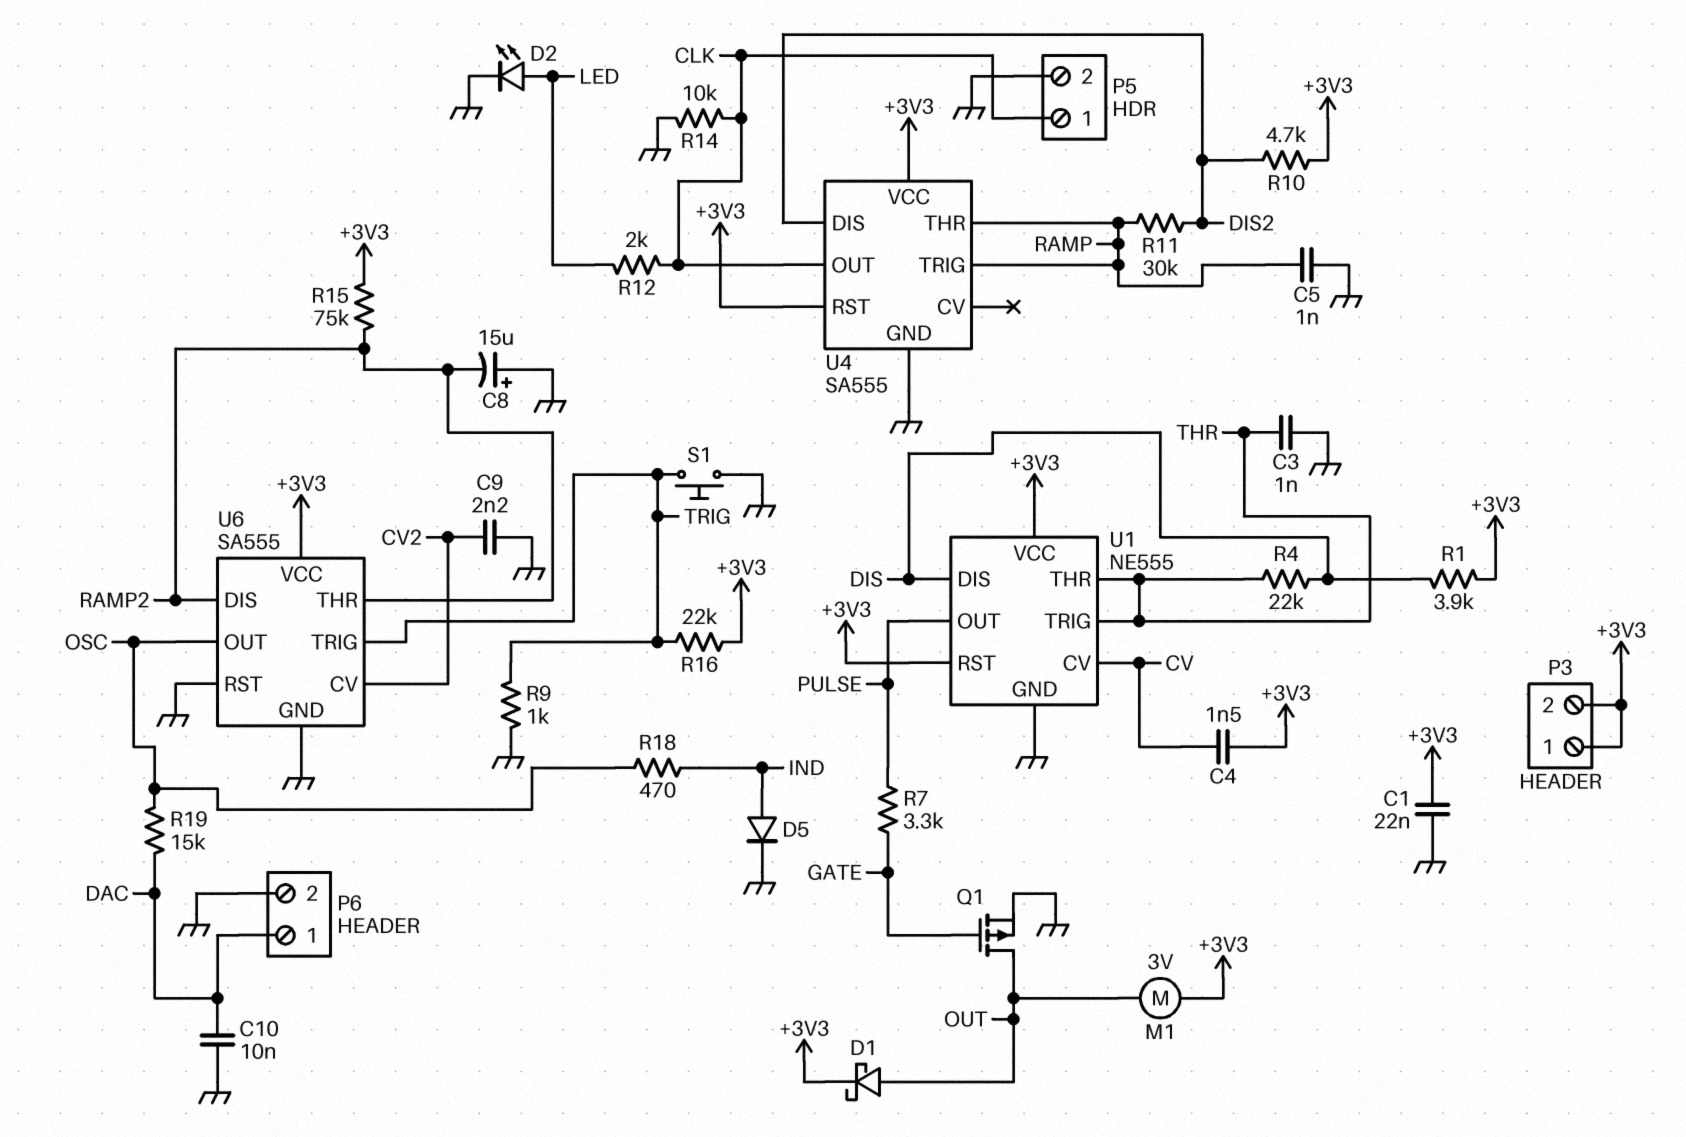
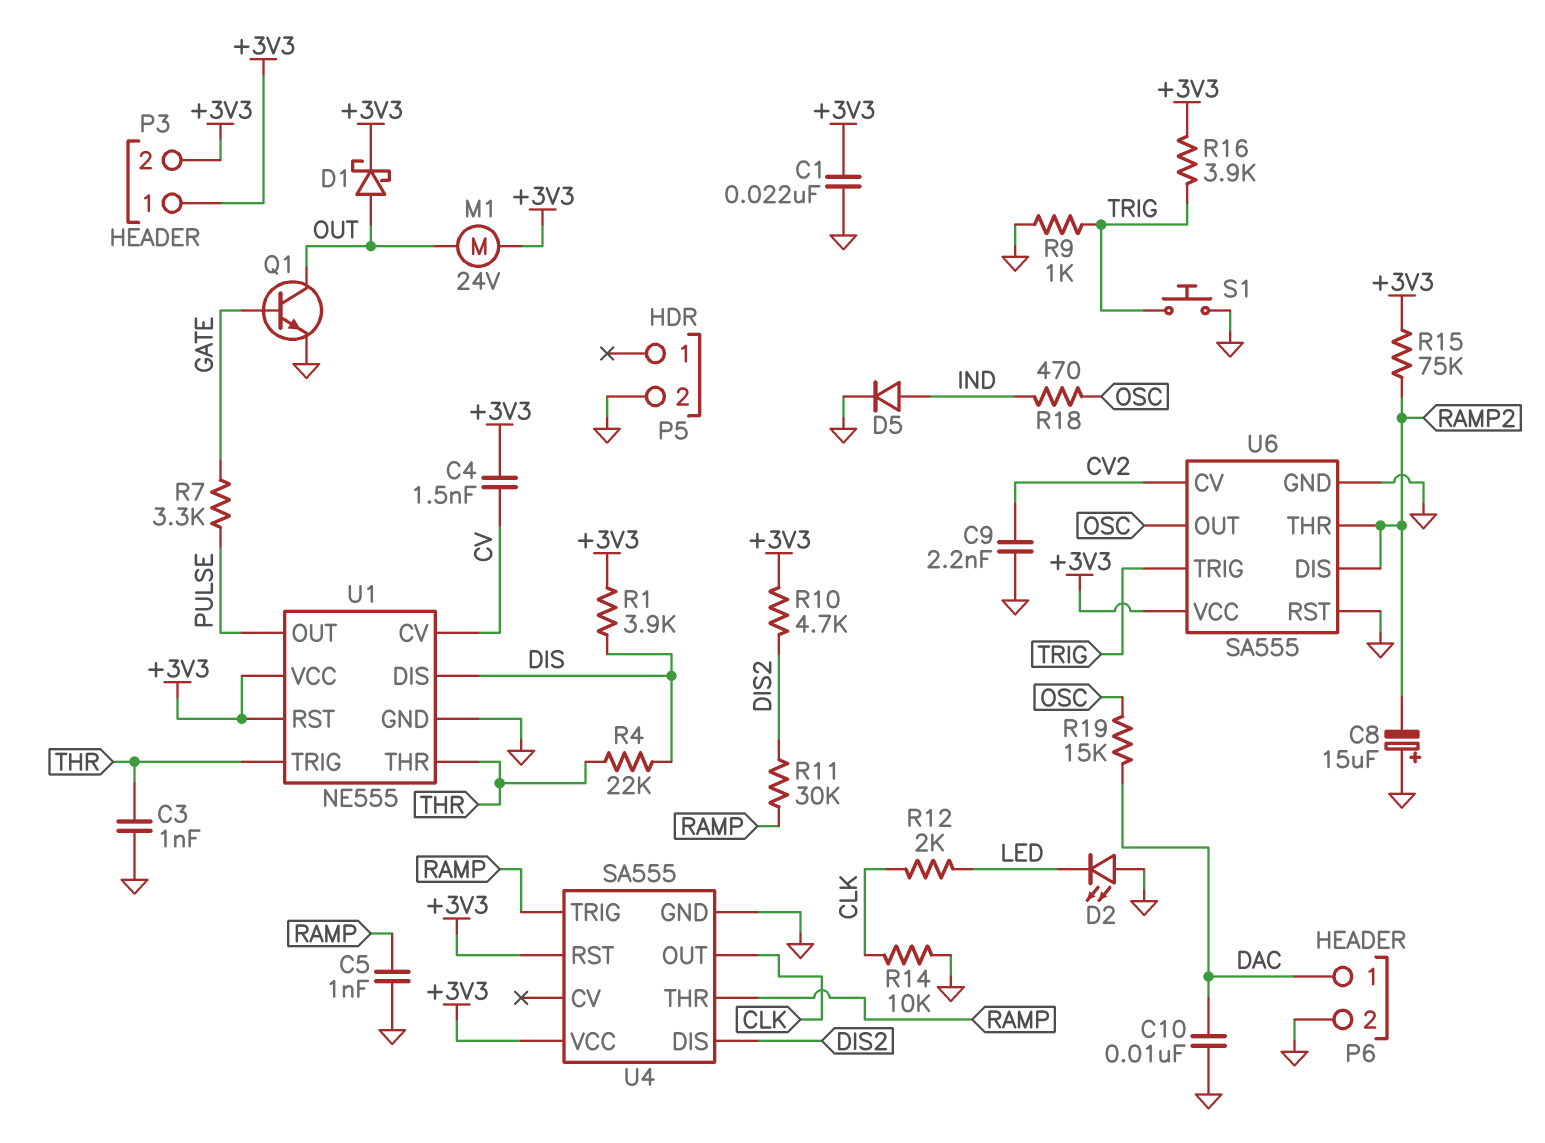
D2: LED (A LED, K GND) -> LED (A GND, K LED)
M1: motor 3V (+3V3, OUT) -> motor 24V (+3V3, OUT)
P5 pin 1: CLK -> none
Q1: PMOS (G GATE, D OUT, S GND) -> NPN (B GATE, C OUT, E GND)
R16: 22k (+3V3, TRIG) -> 3.9k (+3V3, TRIG)

